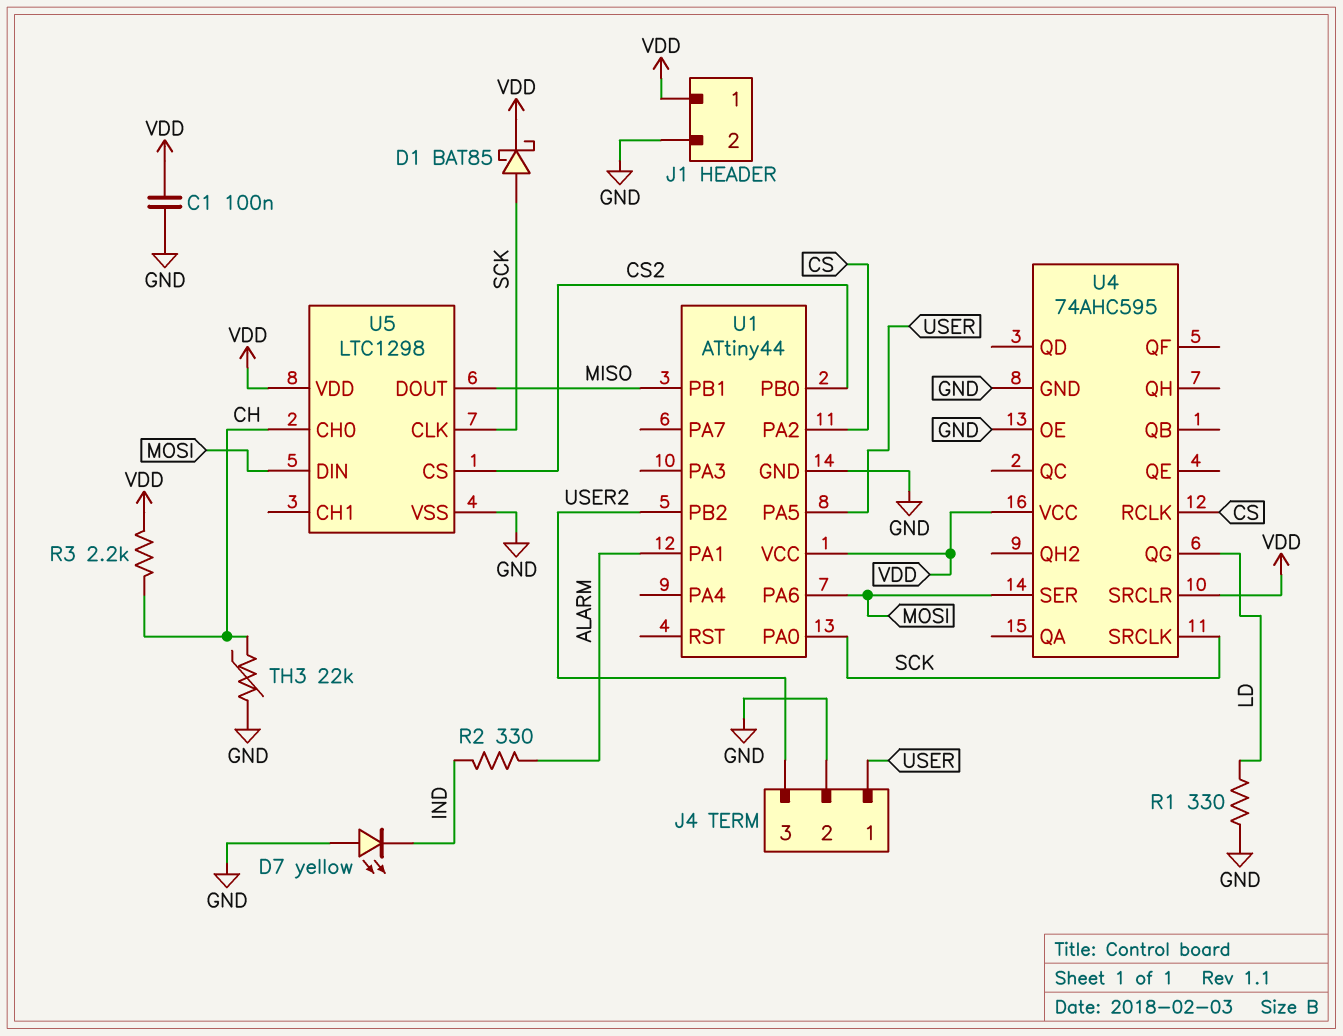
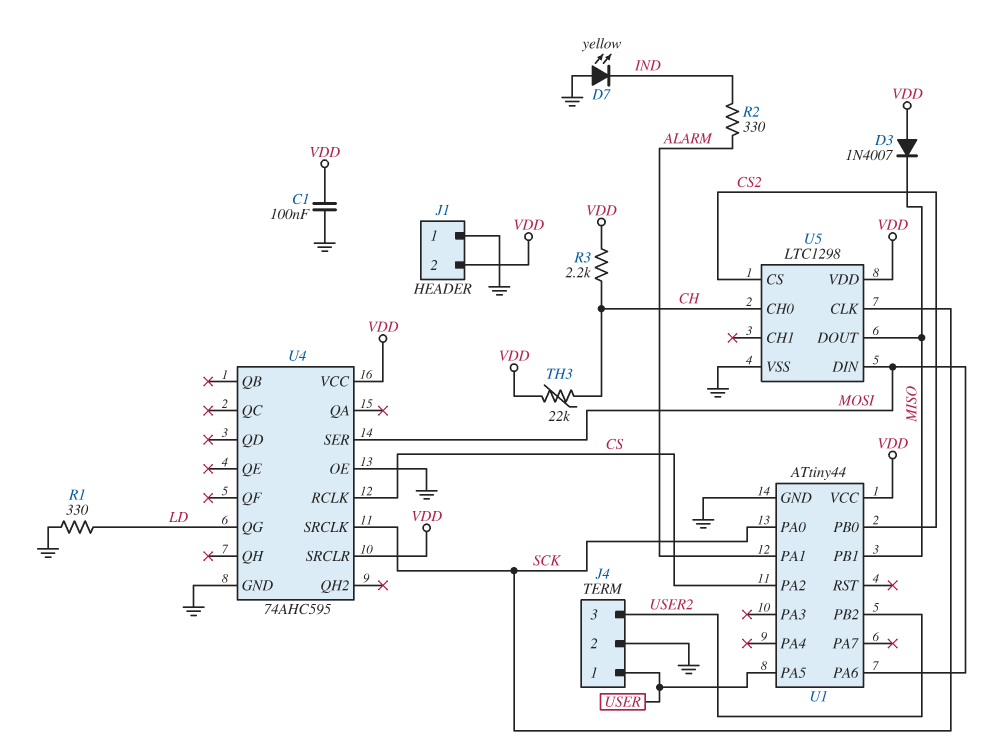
D1: schottky BAT85 (A SCK, K VDD) -> none
D3: none -> diode 1N4007 (A VDD, K MISO)
J1 pin 1: VDD -> GND
J1 pin 2: GND -> VDD
TH3: 22k (CH, GND) -> 22k (CH, VDD)

